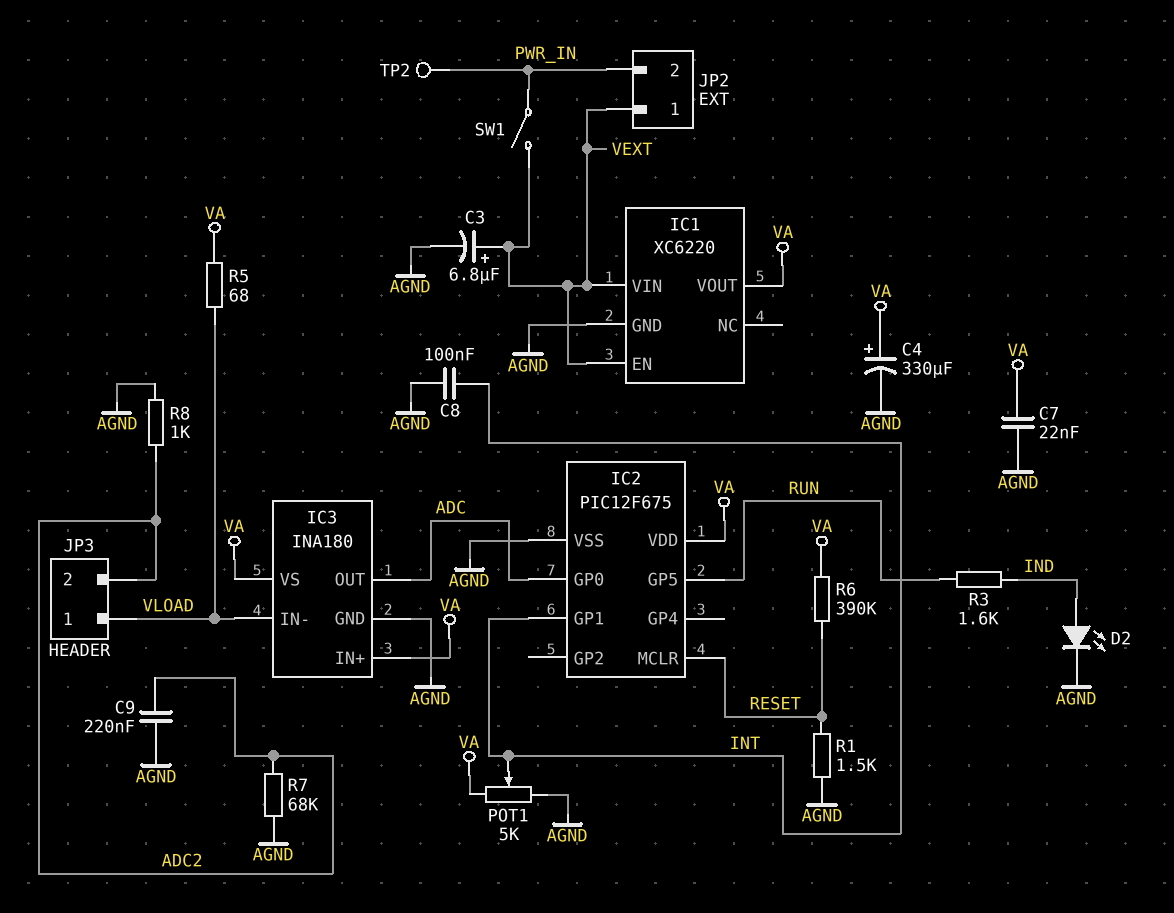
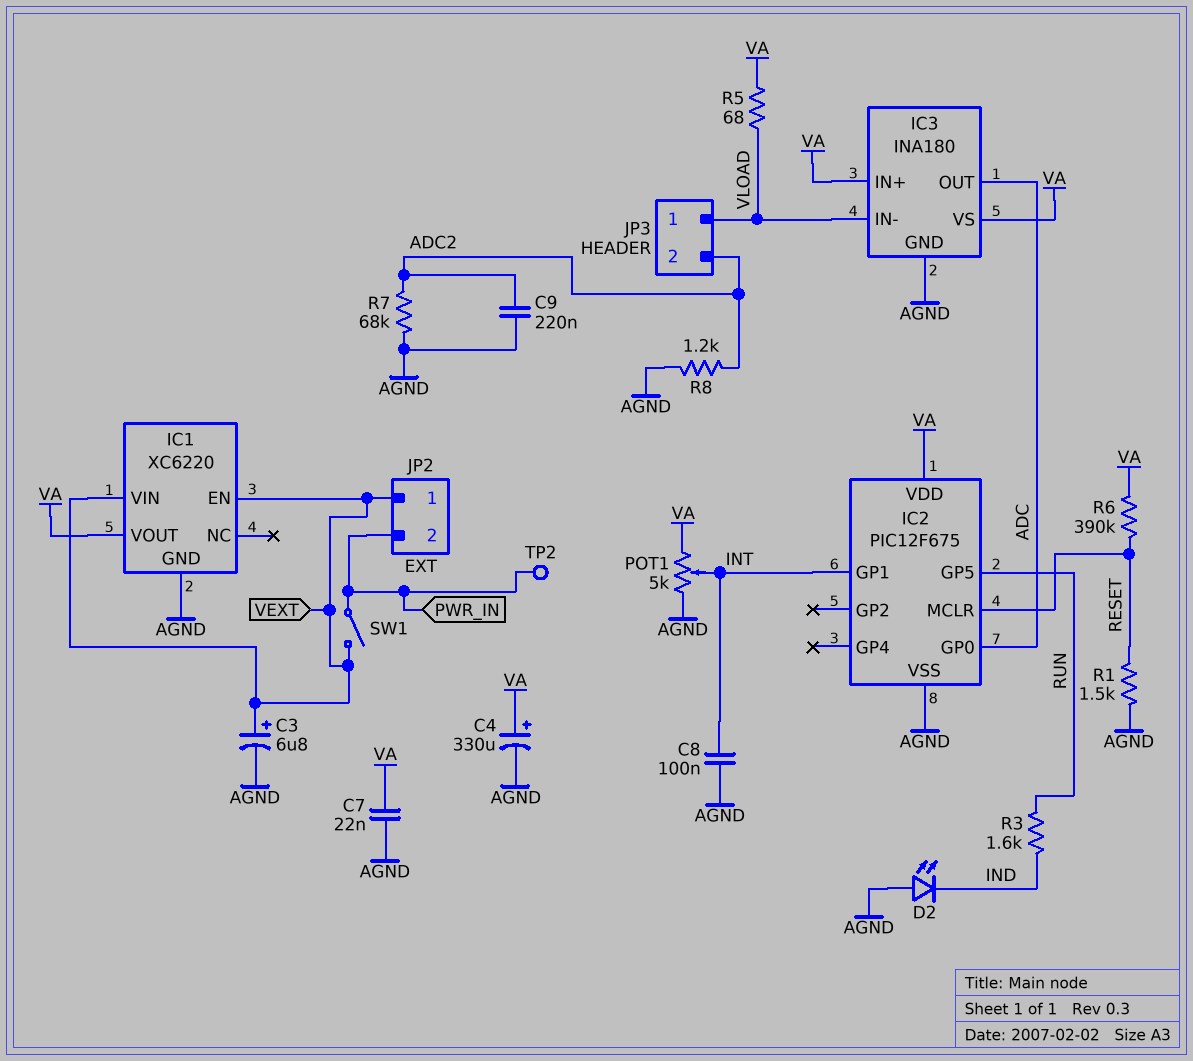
D2: LED (A IND, K AGND) -> LED (A AGND, K IND)
R8: 1k (ADC2, AGND) -> 1.2k (ADC2, AGND)

